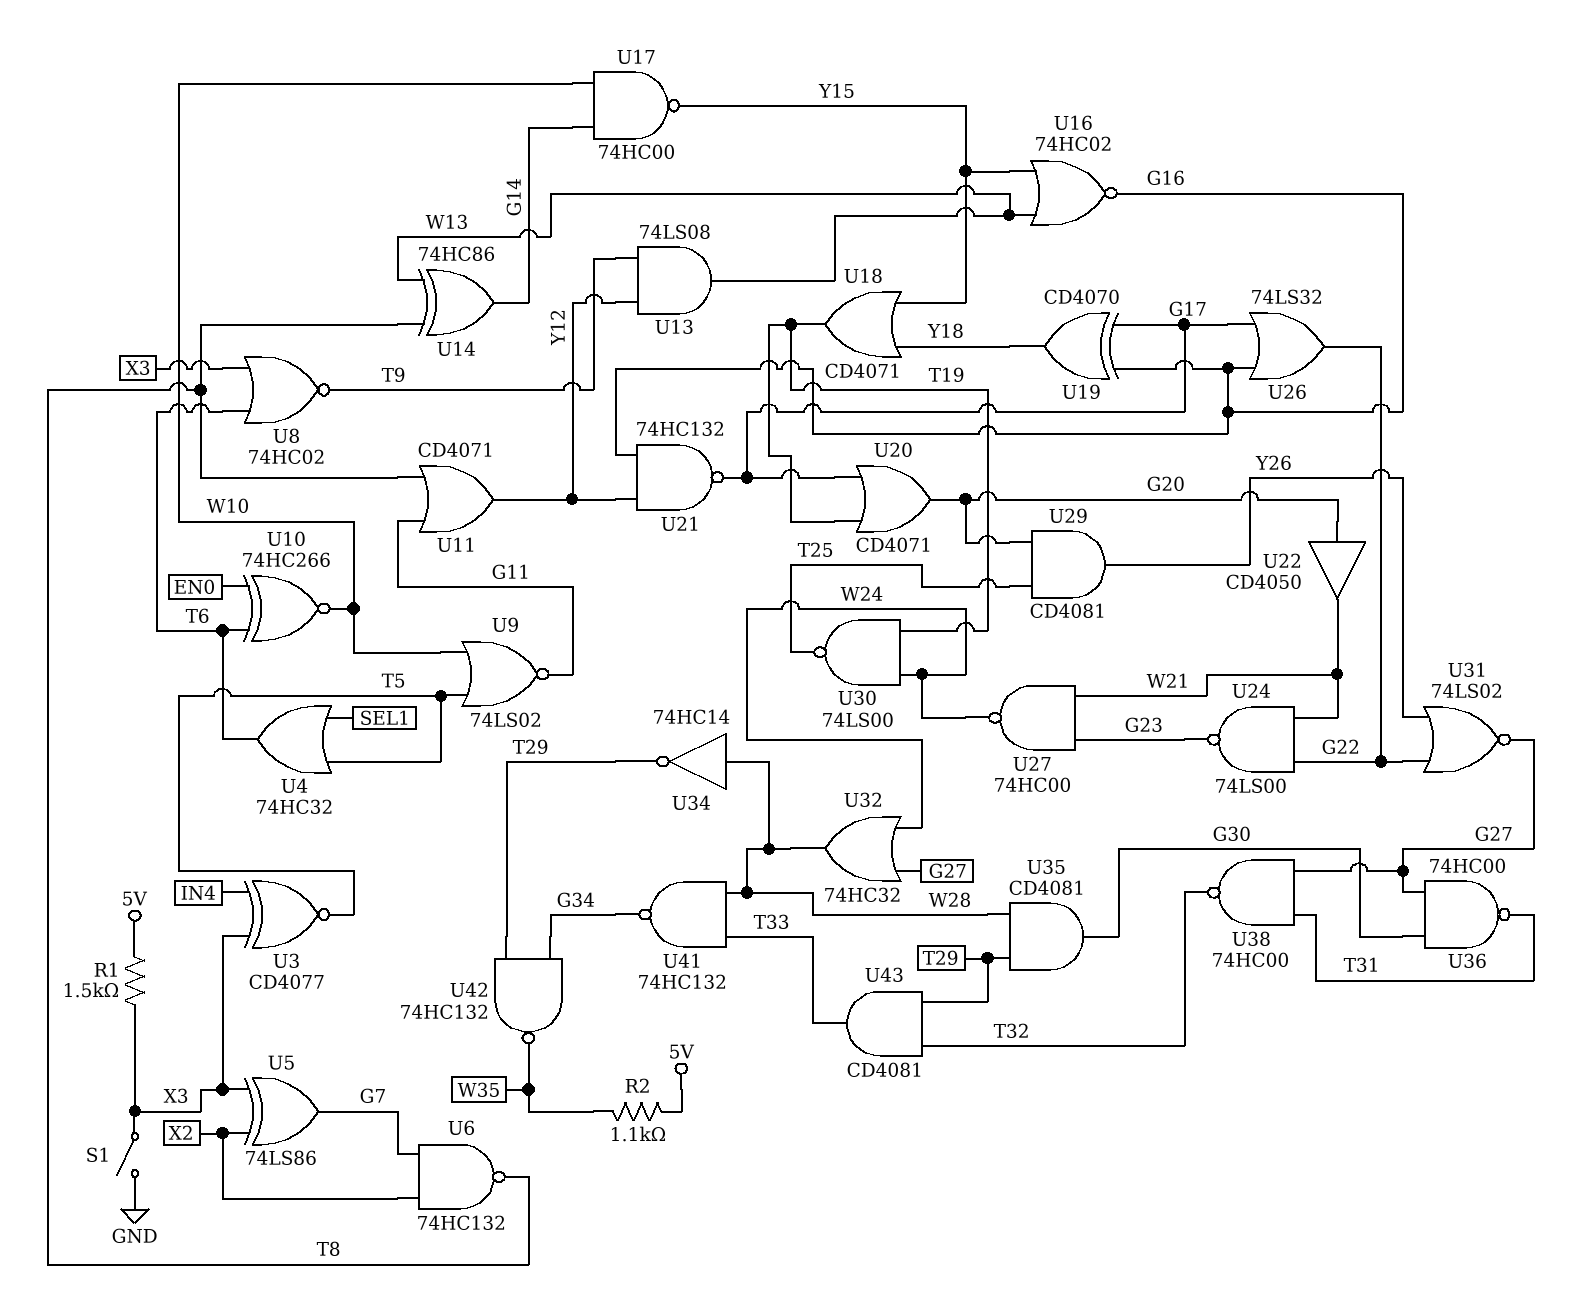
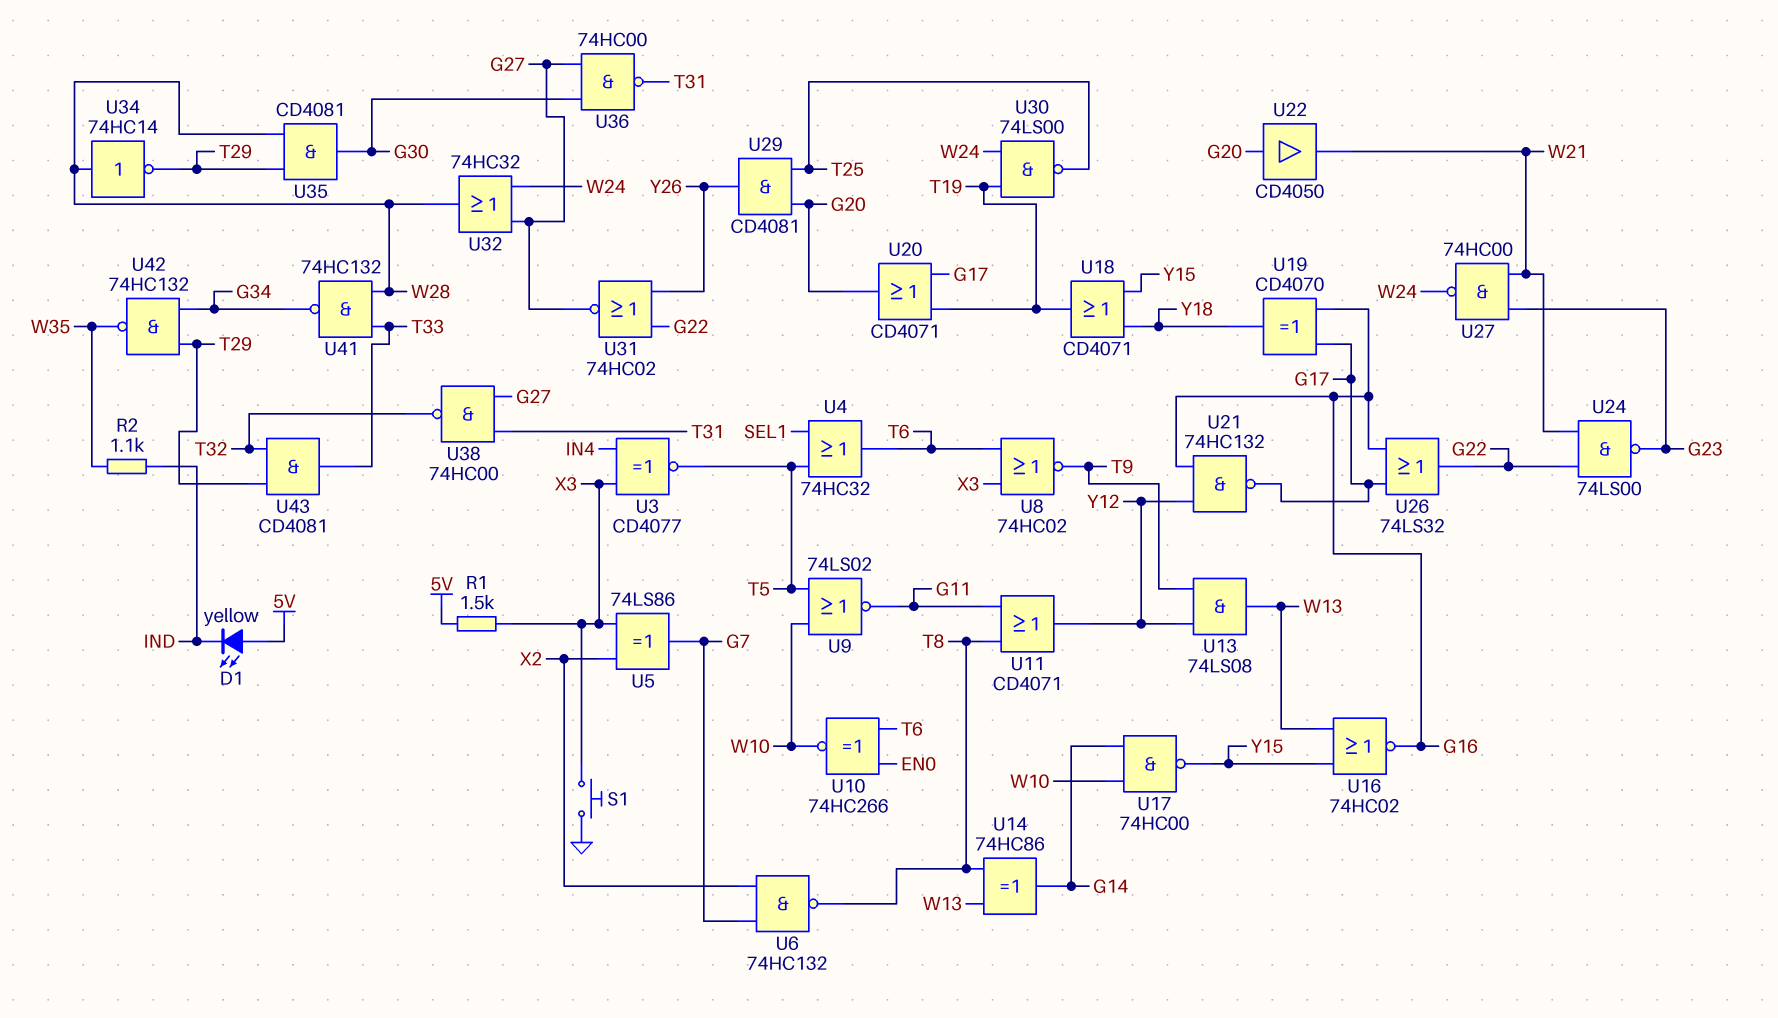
D1: none -> LED yellow (A 5V, K IND)
R2: 1.1k (5V, W35) -> 1.1k (IND, W35)
S1: switch (GND, X3) -> button (GND, X3)
U31: NOR 74LS02 (in G22, in Y26, out G27) -> NOR 74HC02 (in G22, in Y26, out G27)

